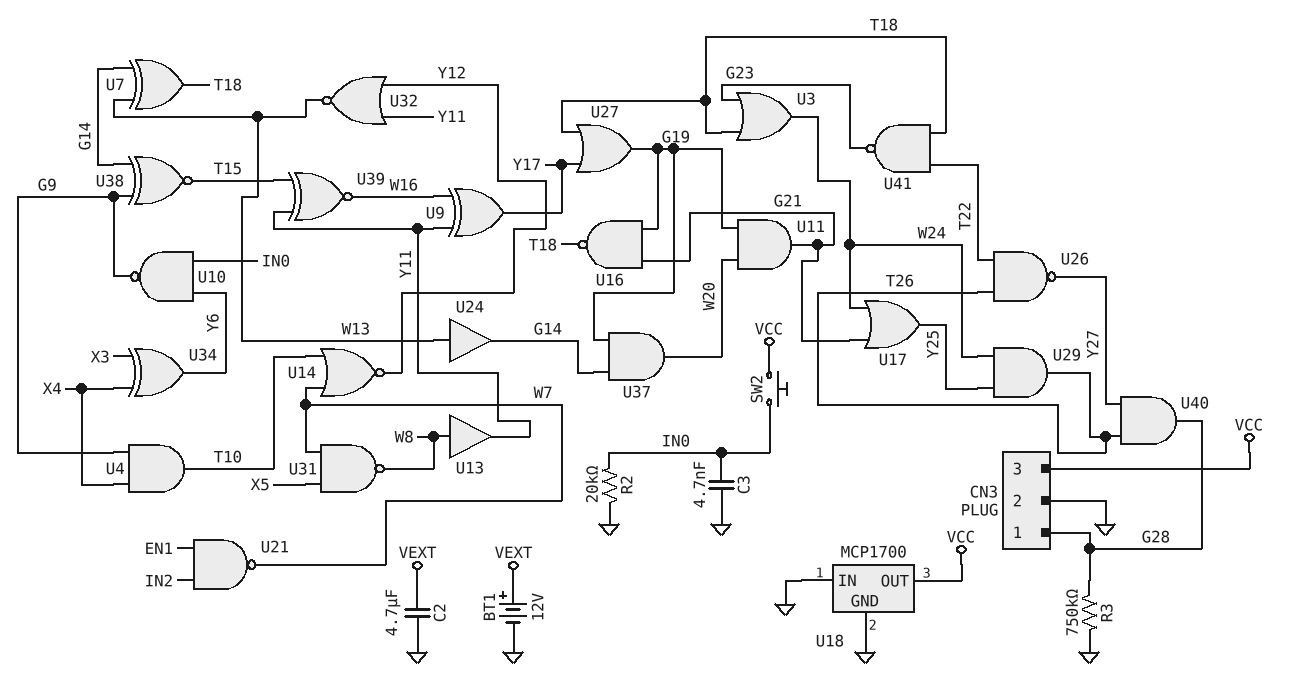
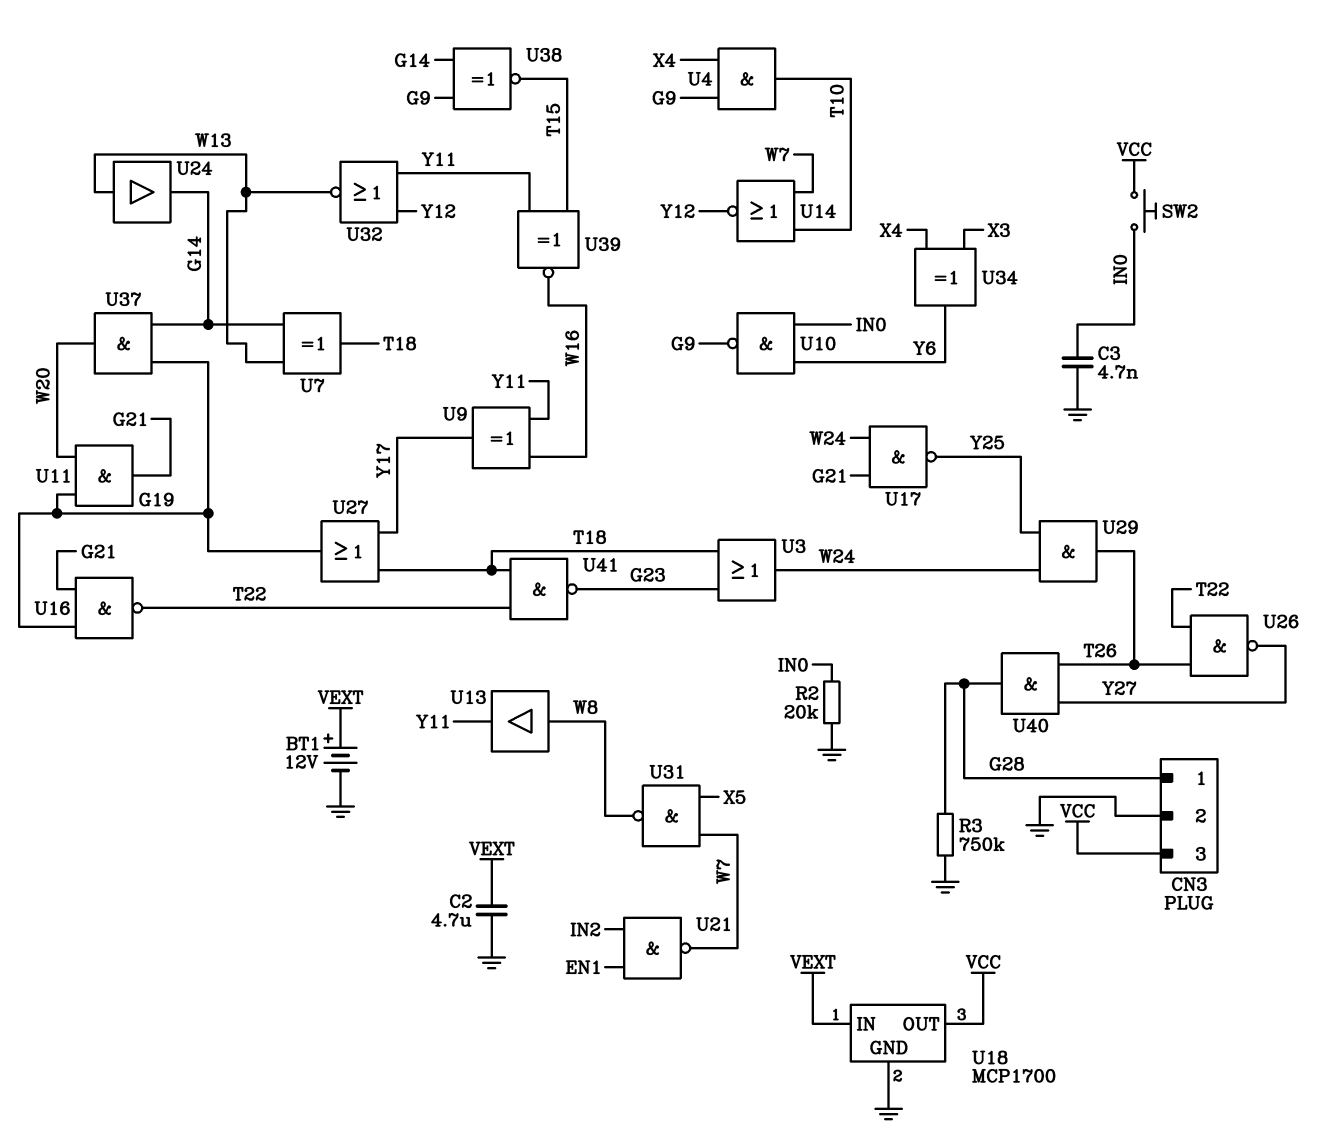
U16: NAND (in G19, in G21, out T18) -> NAND (in G19, in G21, out T22)
U17: OR (in G21, in W24, out Y25) -> NAND (in G21, in W24, out Y25)
U18 pin IN: GND -> VEXT

